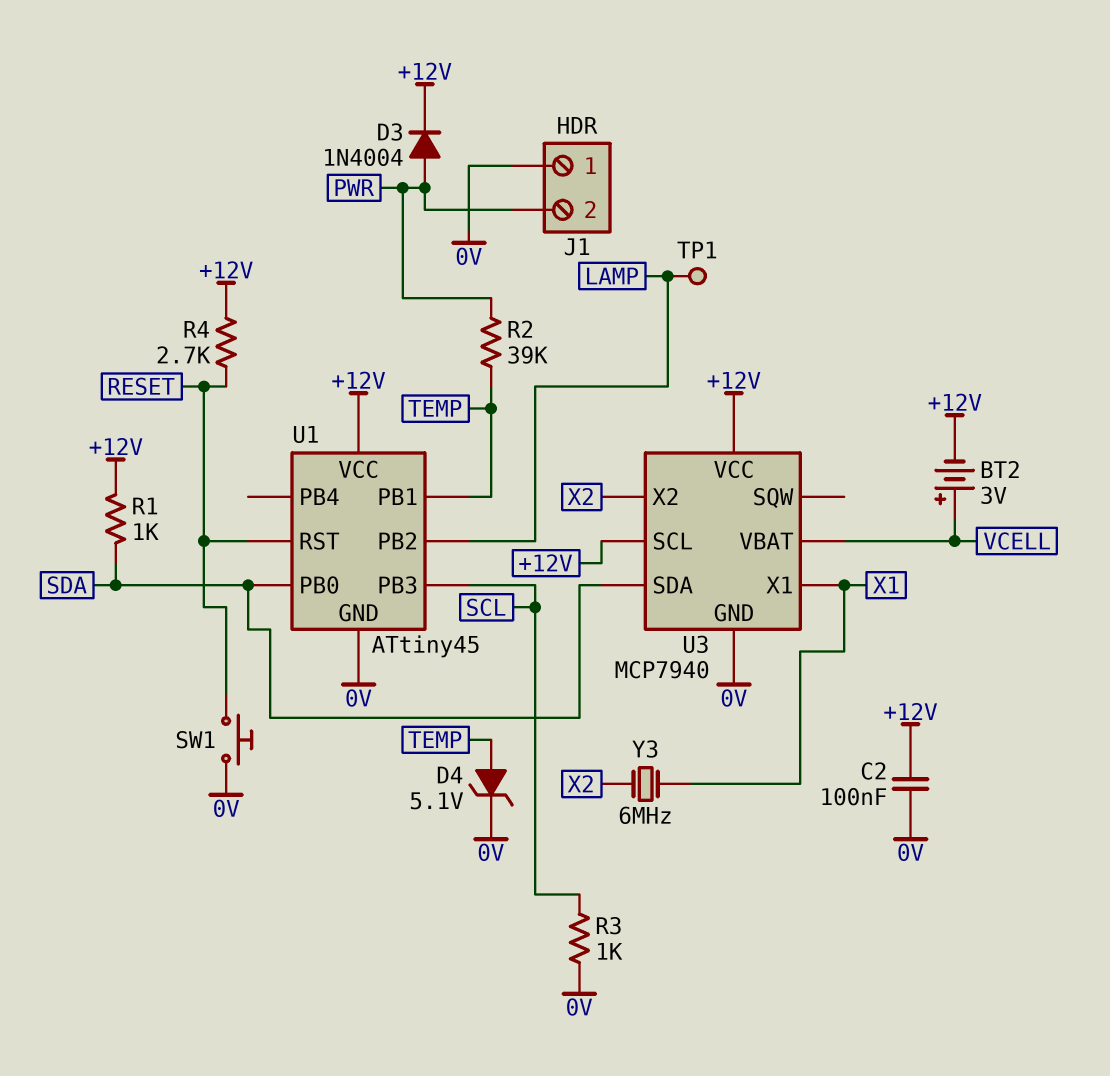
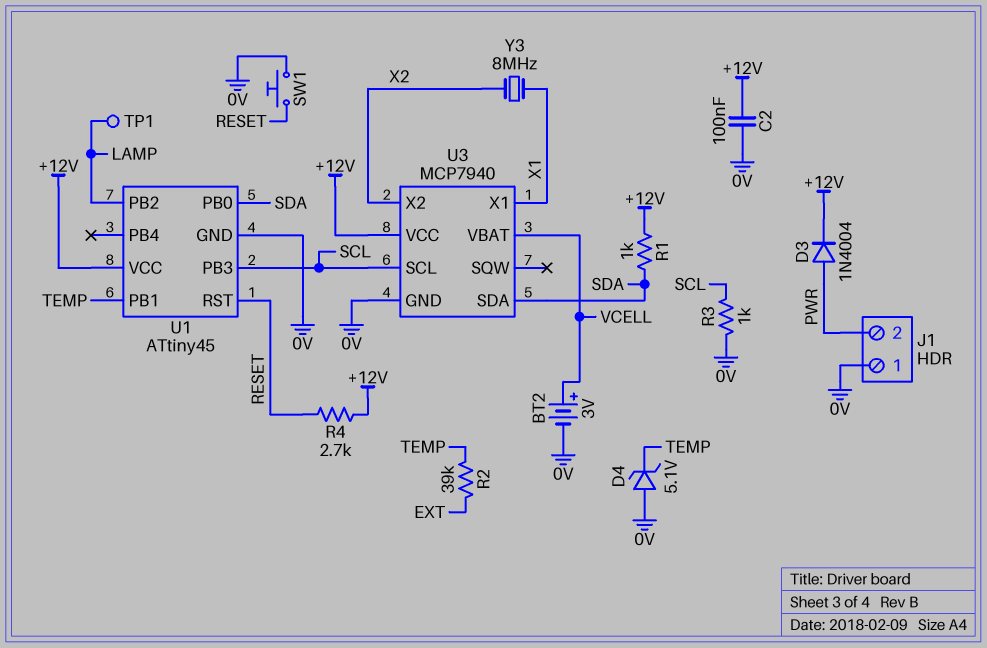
BT2: 3V (plus VCELL, minus +12V) -> 3V (plus VCELL, minus 0V)
D4: zener 5.1V (A TEMP, K 0V) -> zener 5.1V (A 0V, K TEMP)
R2: 39k (PWR, TEMP) -> 39k (EXT, TEMP)
U3 pin SCL: +12V -> SCL
Y3: 6MHz (X1, X2) -> 8MHz (X1, X2)

